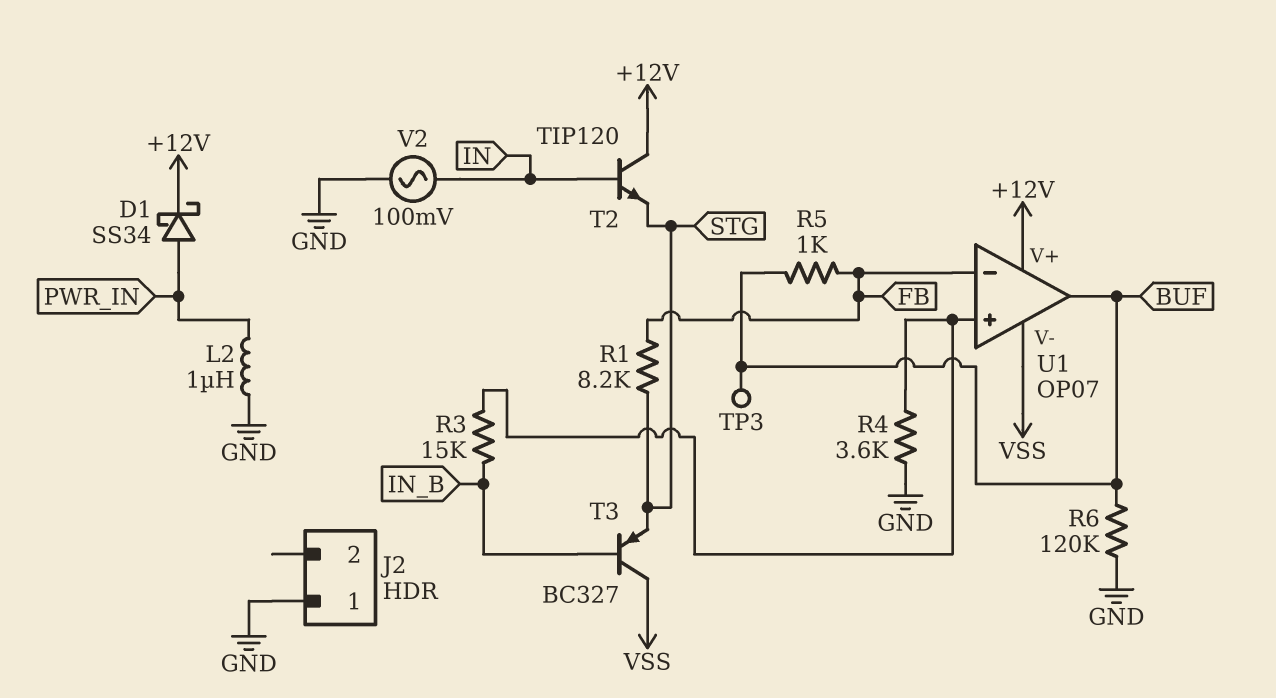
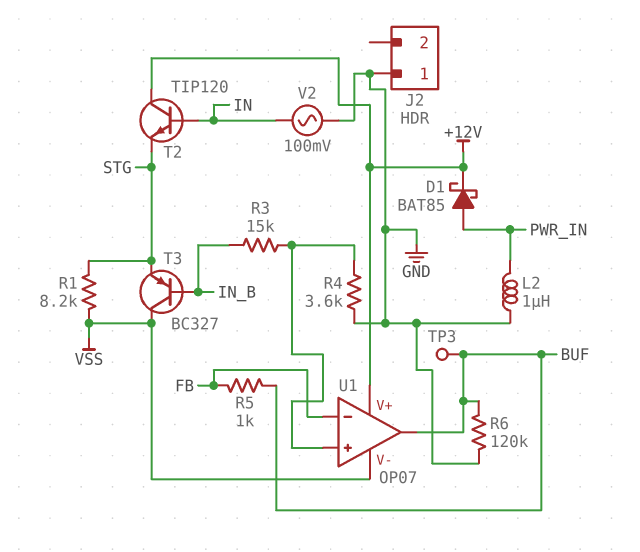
D1: schottky SS34 (A PWR_IN, K +12V) -> schottky BAT85 (A PWR_IN, K +12V)
R1: 8.2k (FB, STG) -> 8.2k (STG, VSS)

